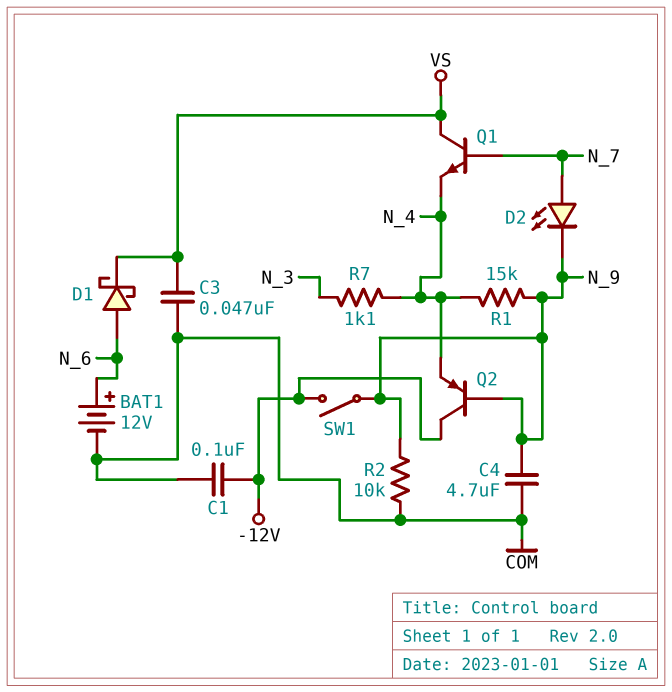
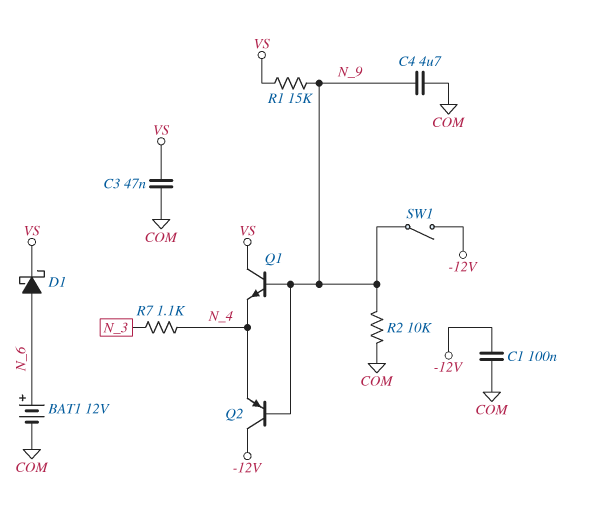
D2: LED (A N_7, K N_9) -> none
Q1: NPN (B N_7, C VS, E N_4) -> NPN (B N_9, C VS, E N_4)
R1: 15k (N_4, N_9) -> 15k (N_9, VS)

